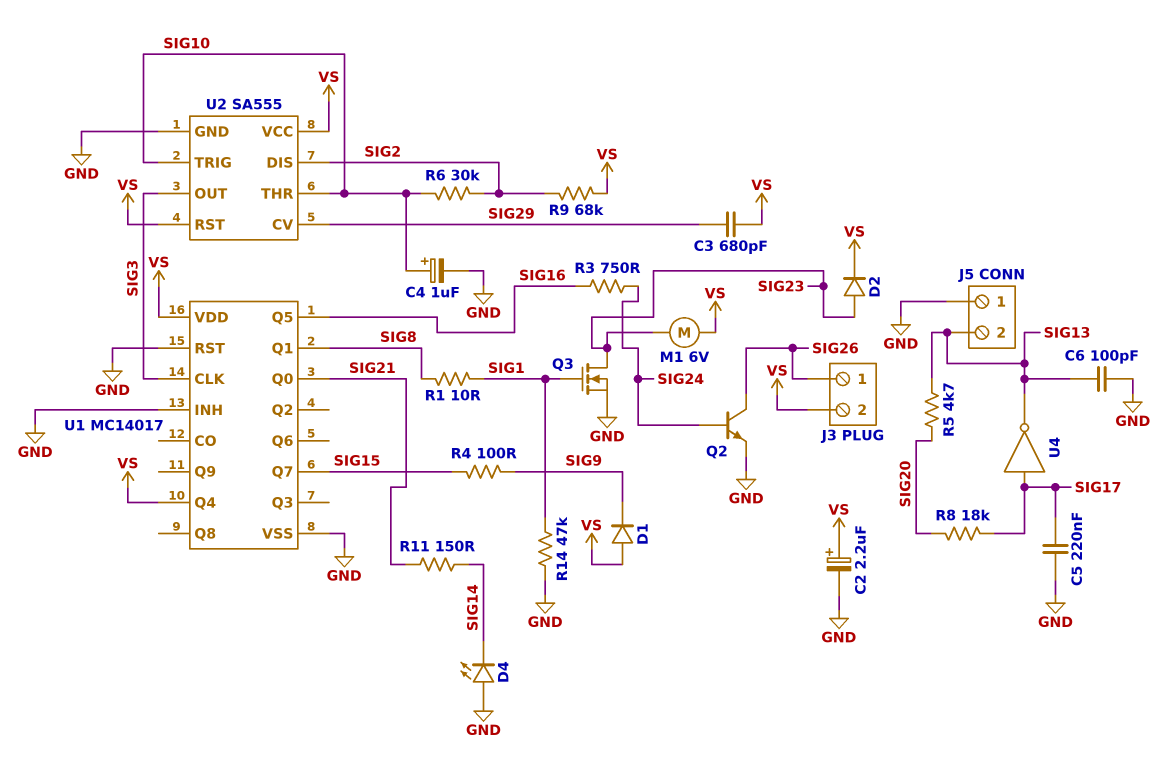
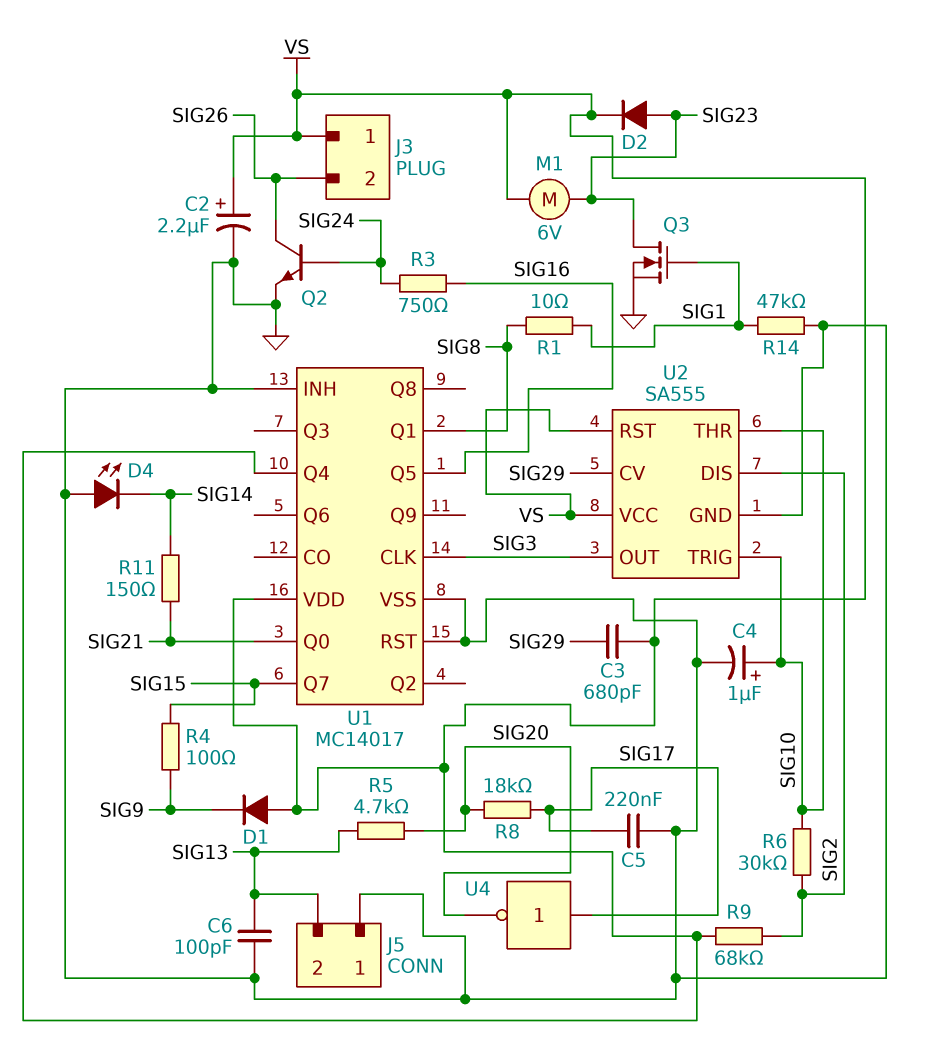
J3 pin 1: SIG26 -> VS
J3 pin 2: VS -> SIG26
U4: NOT (in SIG17, out SIG13) -> NOT (in SIG17, out SIG20)

